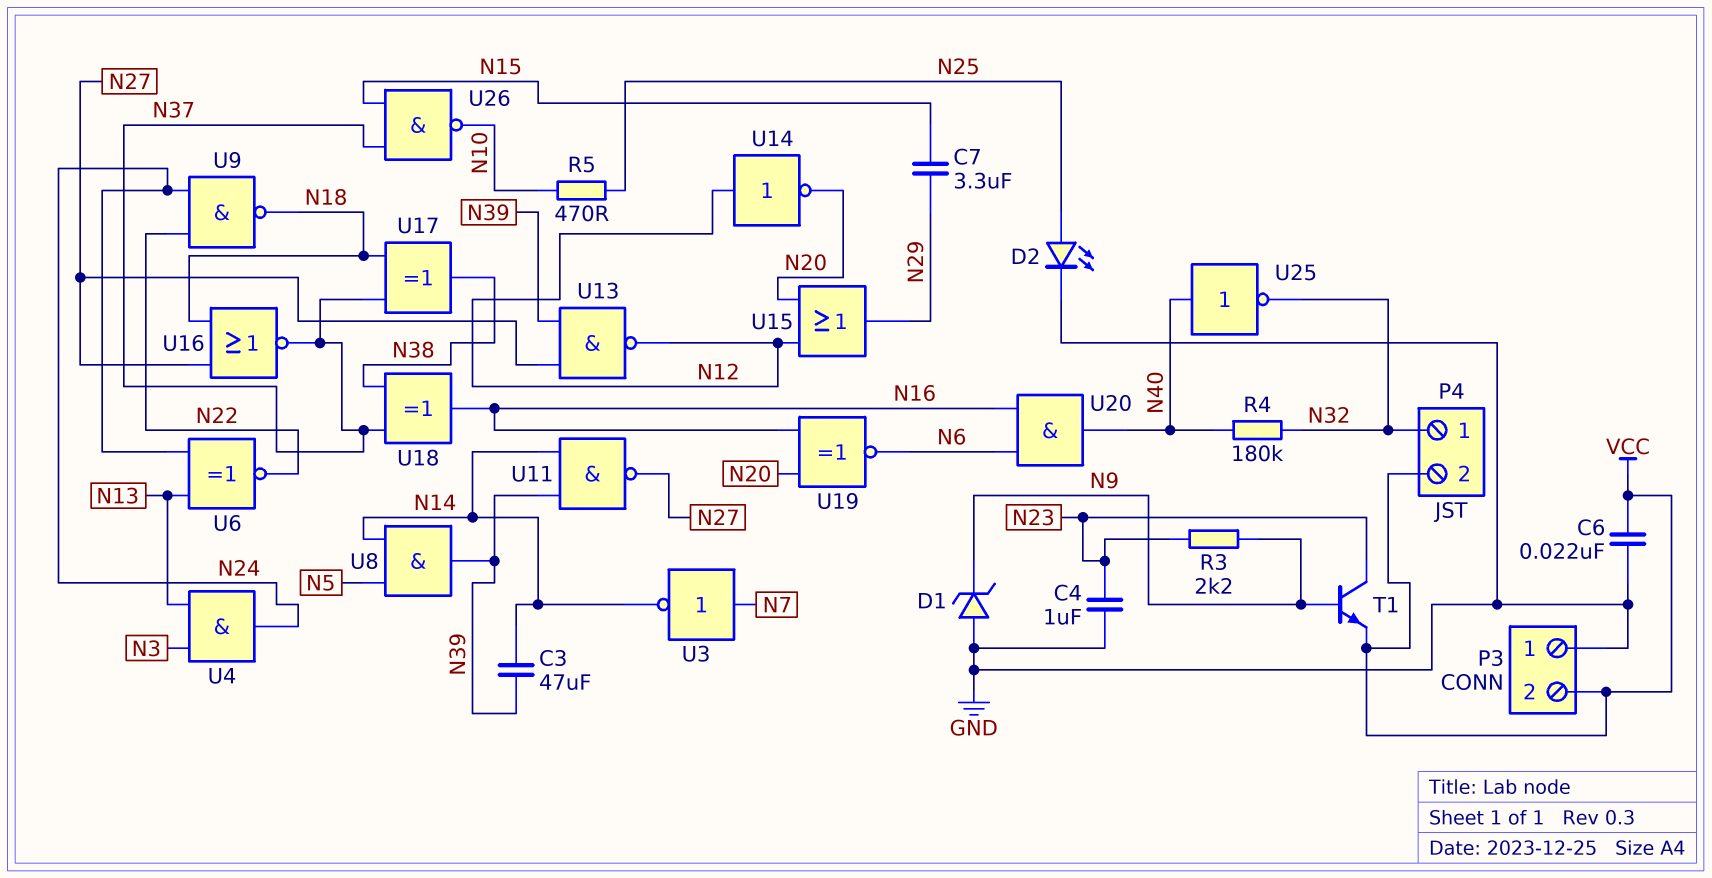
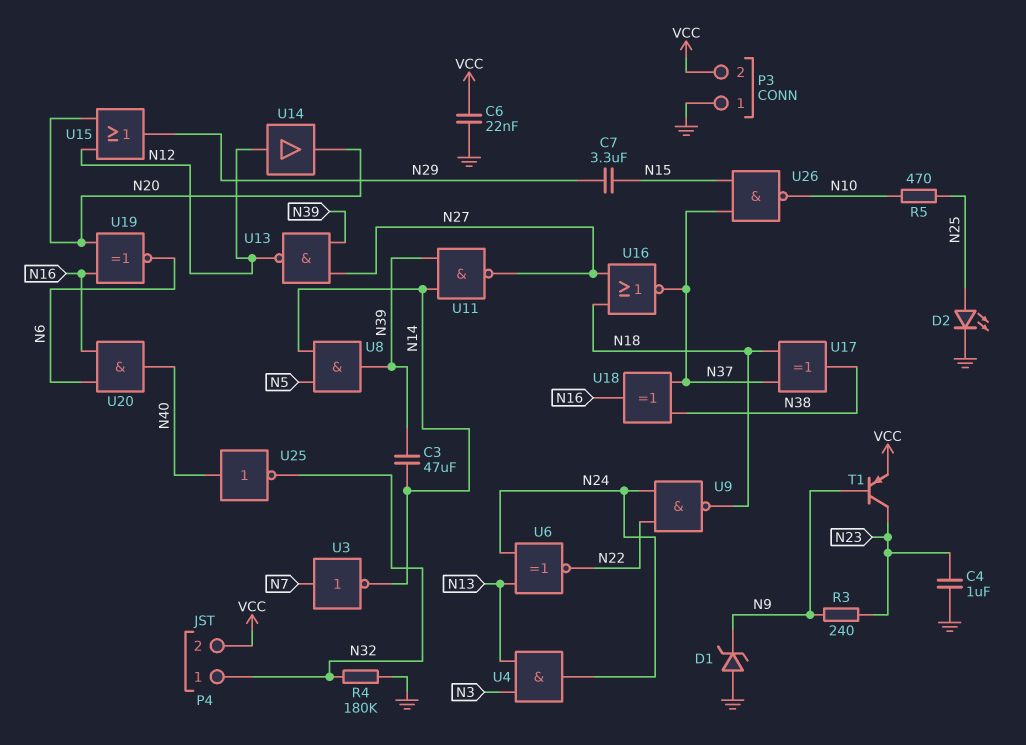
R3: 2.2k (N9, N23) -> 240 (N9, N23)
R4: 180k (N32, N40) -> 180k (GND, N32)
T1: NPN (B N9, C N23, E VCC) -> PNP (B N9, C N23, E VCC)
U14: NOT (in N12, out N20) -> buffer (in N12, out N20)

